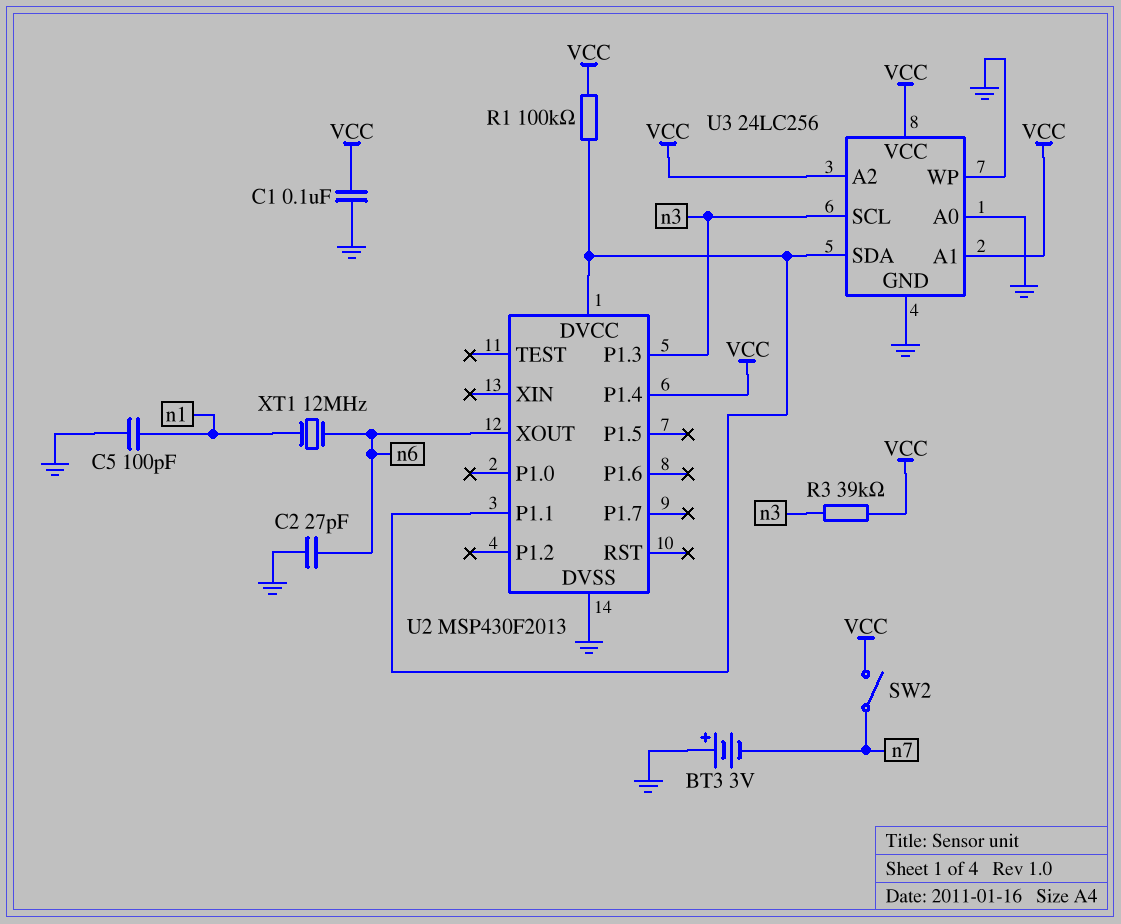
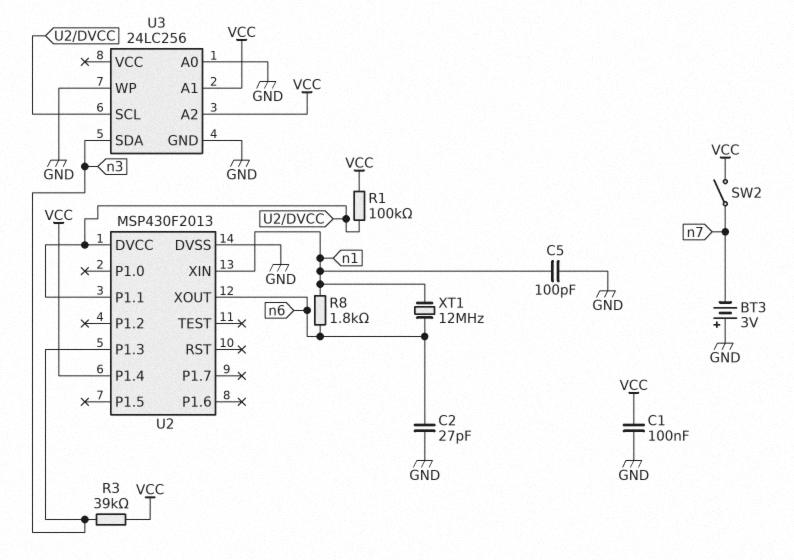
R8: none -> 1.8k (n1, n6)
U2 pin XIN: none -> n1
U3 pin SCL: n3 -> U2/DVCC
U3 pin SDA: U2/DVCC -> n3
U3 pin VCC: VCC -> none

